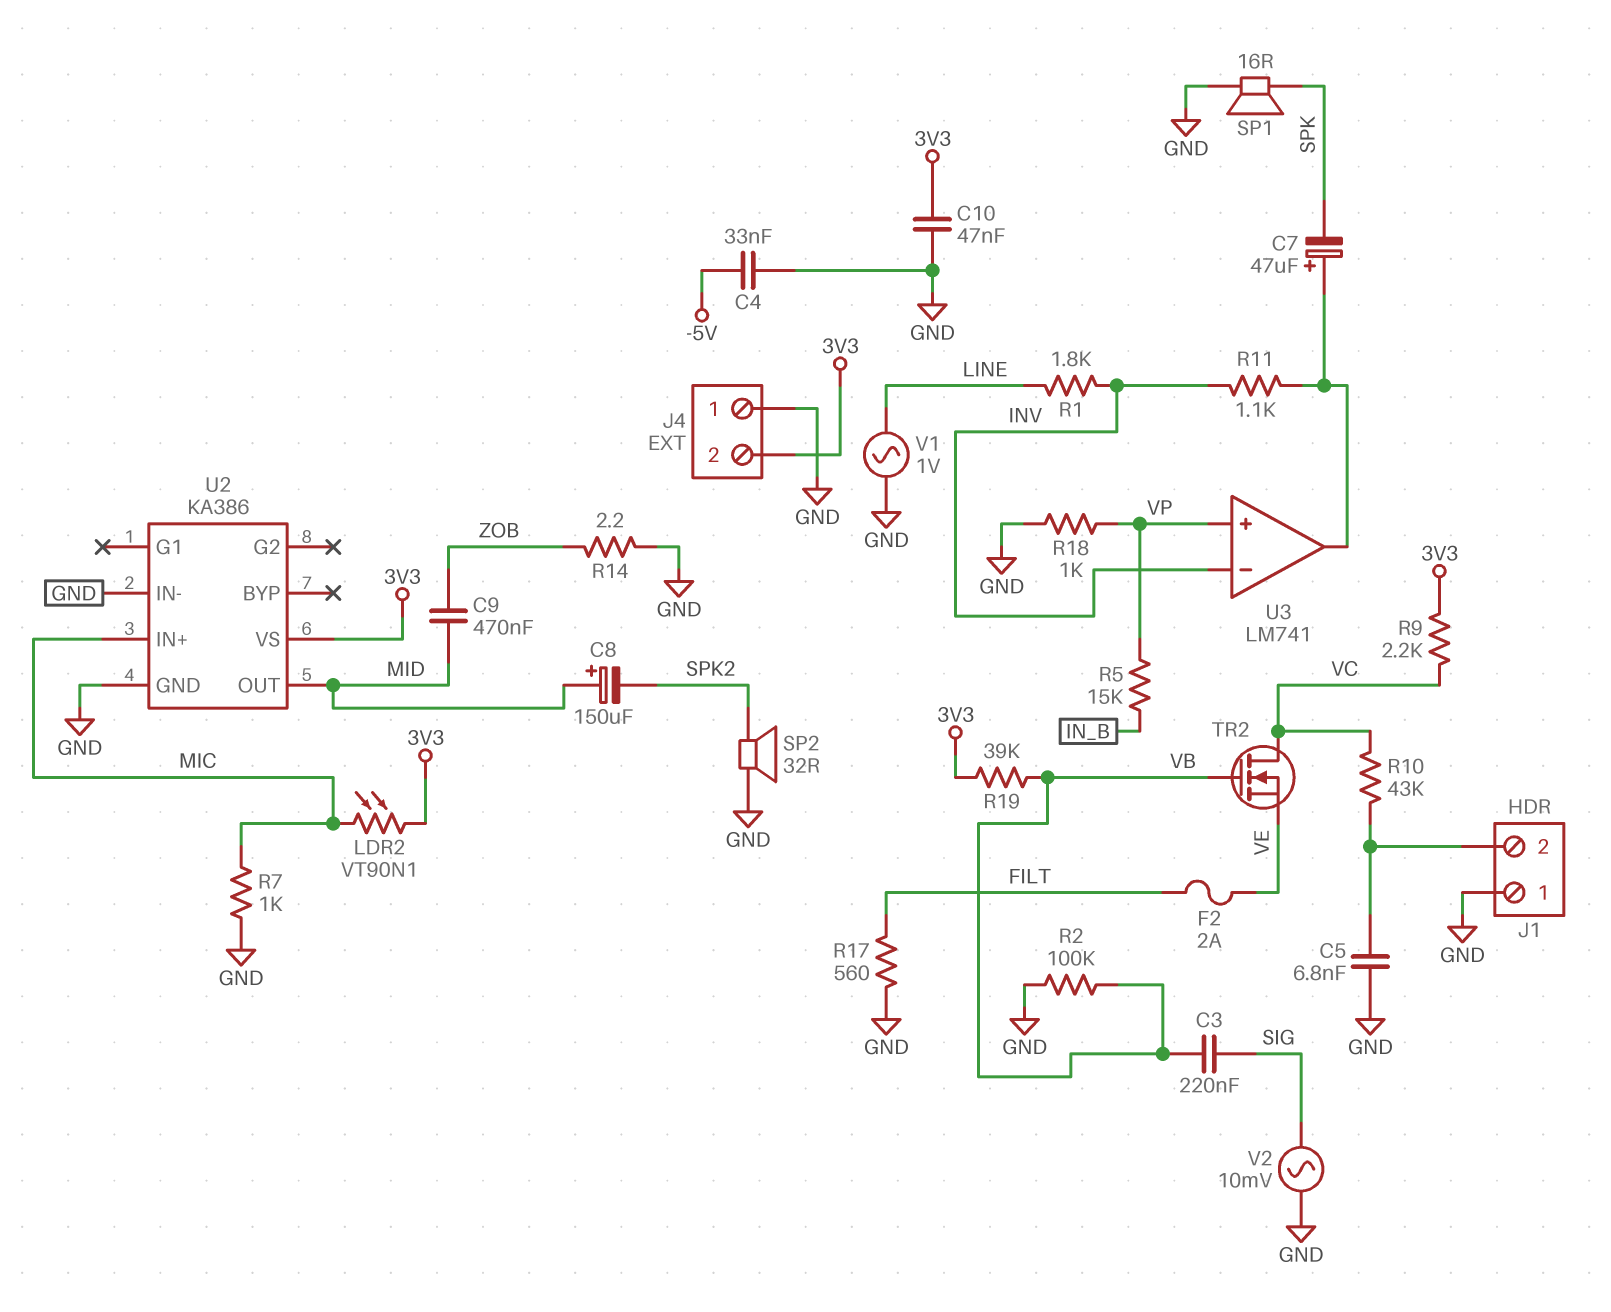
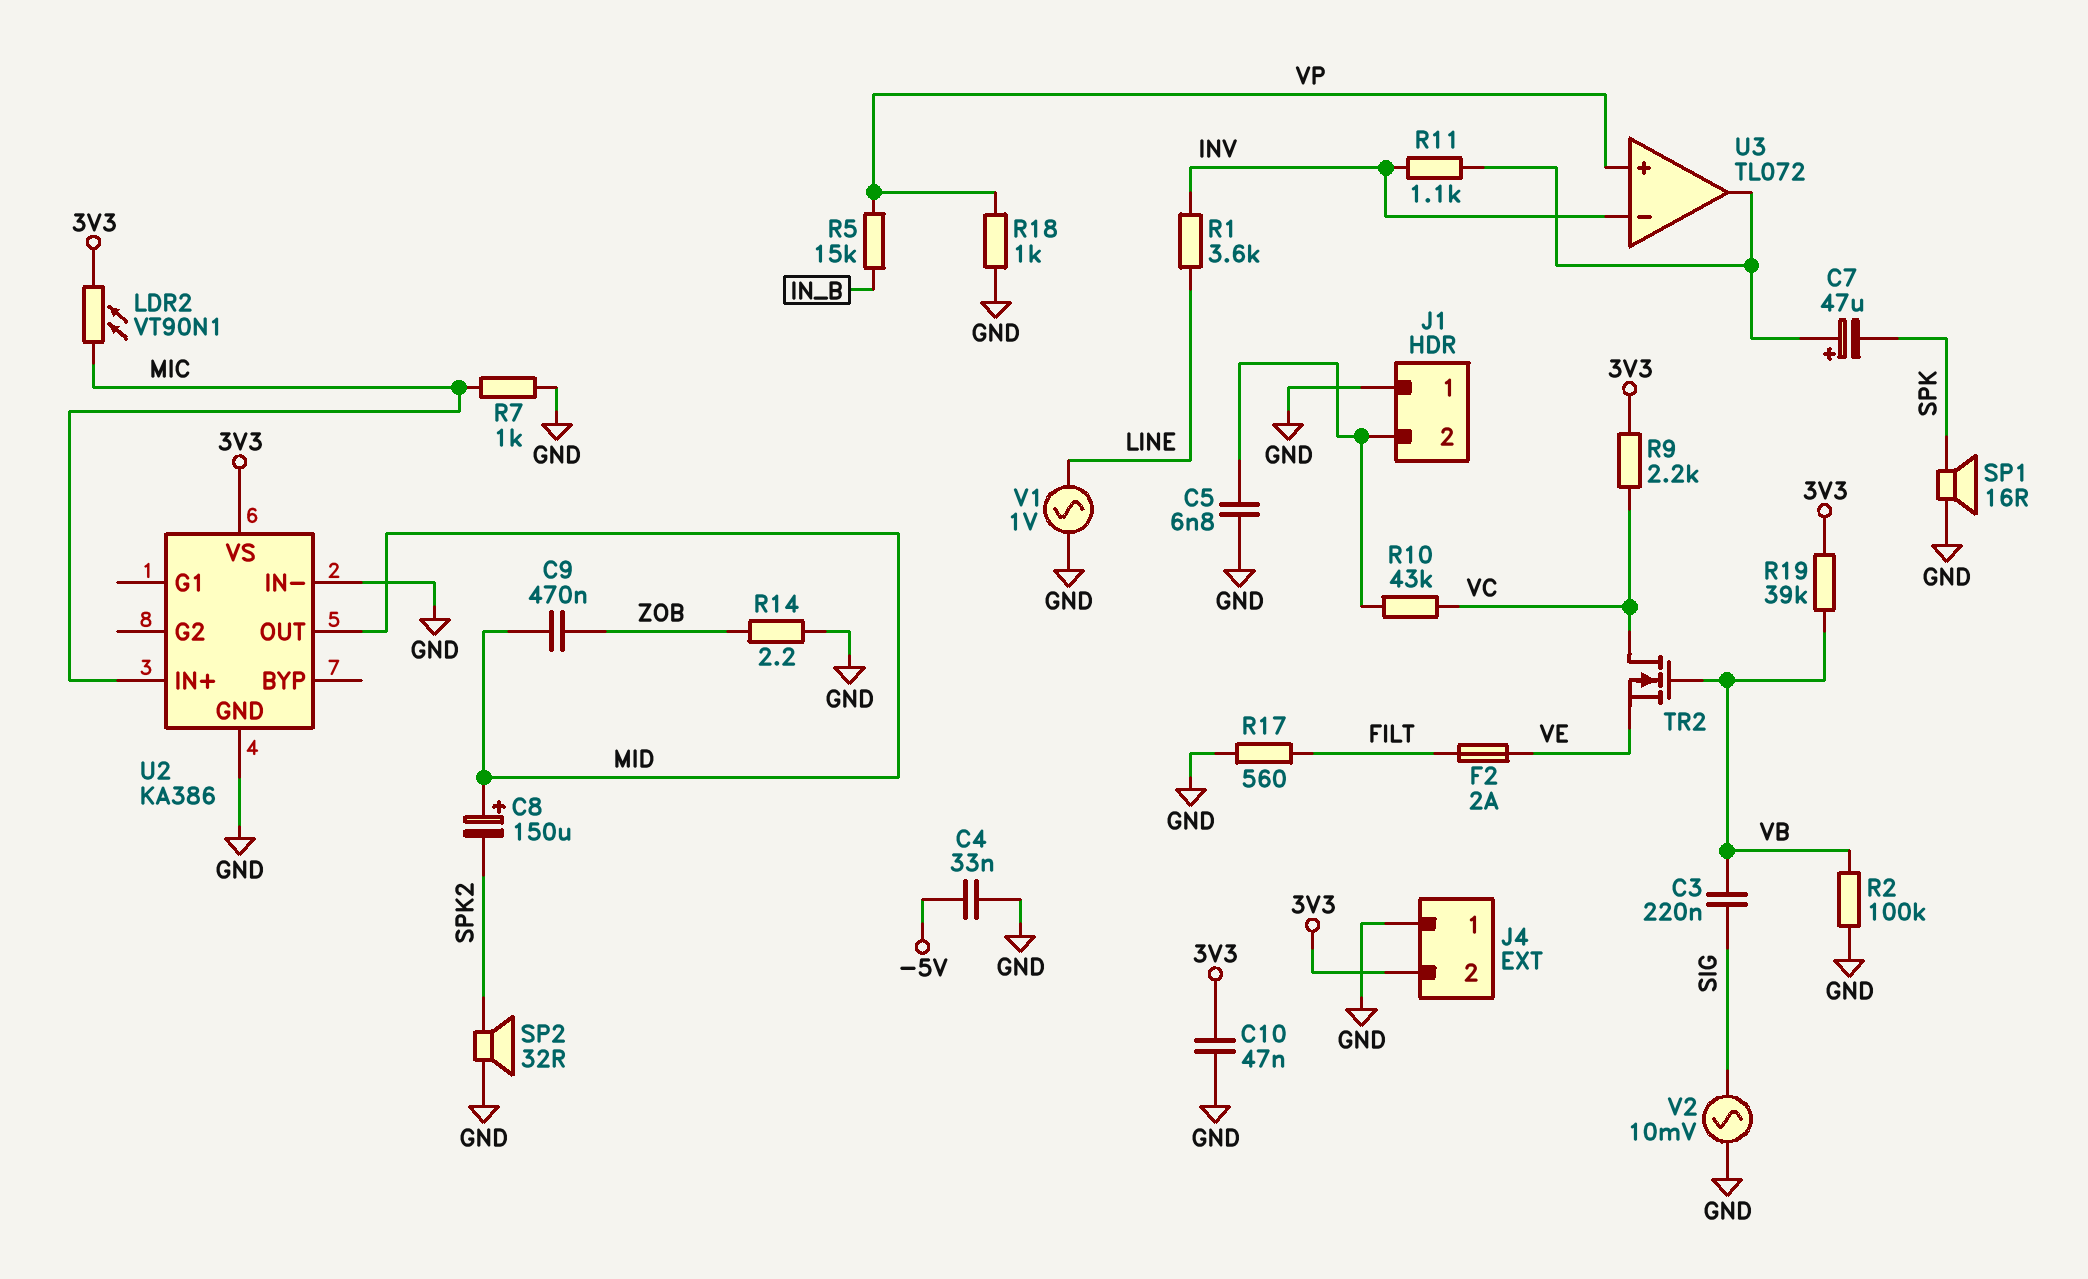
R1: 1.8k (INV, LINE) -> 3.6k (INV, LINE)
U3: LM741 -> TL072

